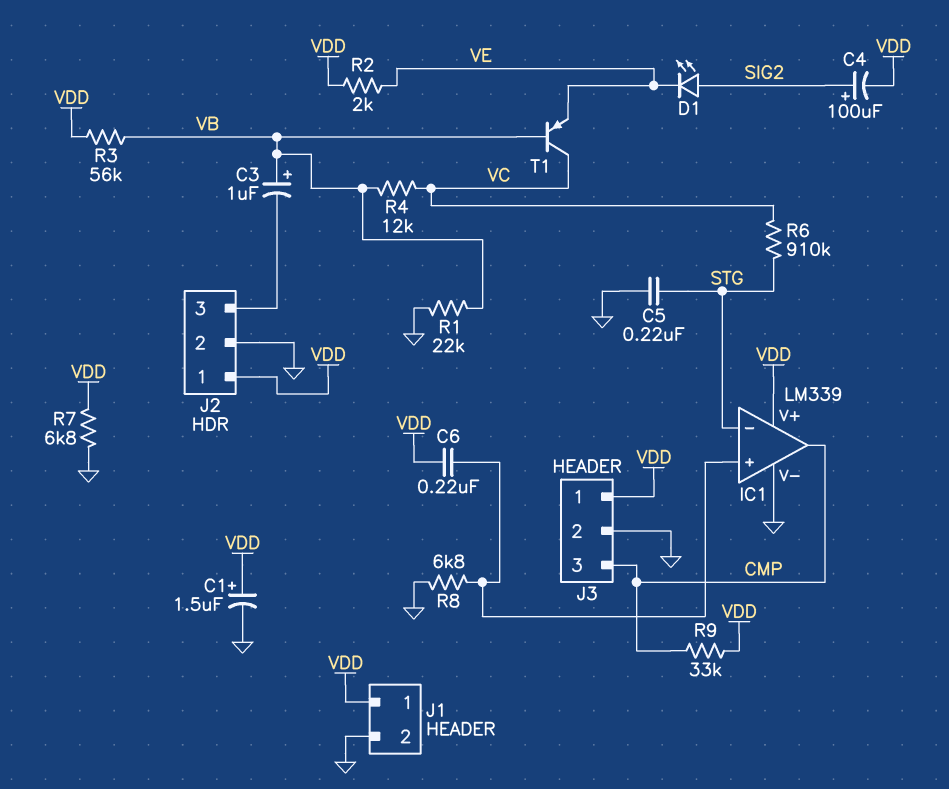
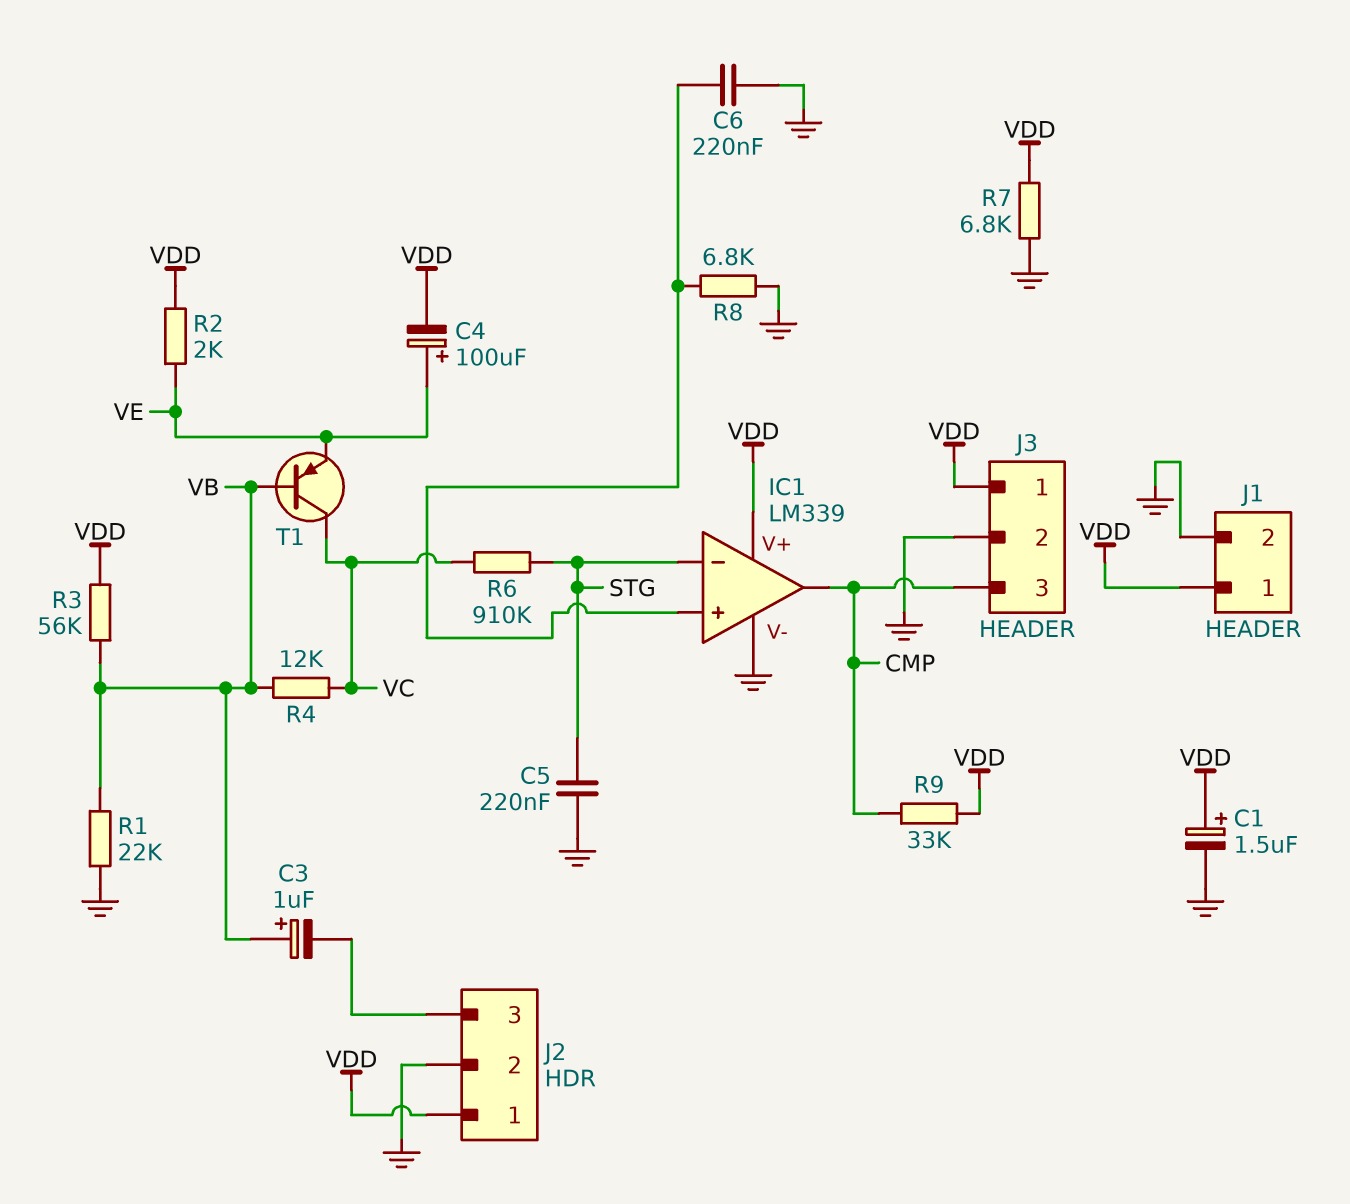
C4: 100uF (plus SIG2, minus VDD) -> 100uF (plus VE, minus VDD)
C6: 220nF (IC1/in+, VDD) -> 220nF (GND, IC1/in+)
D1: LED (A SIG2, K VE) -> none

